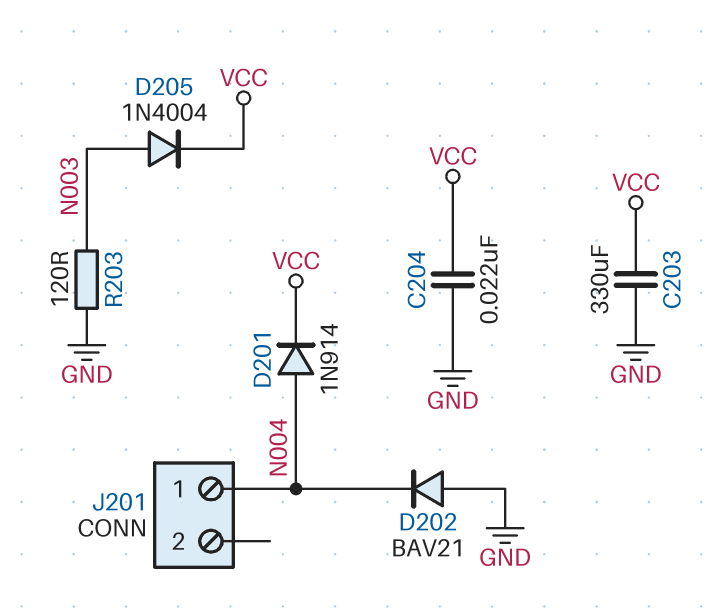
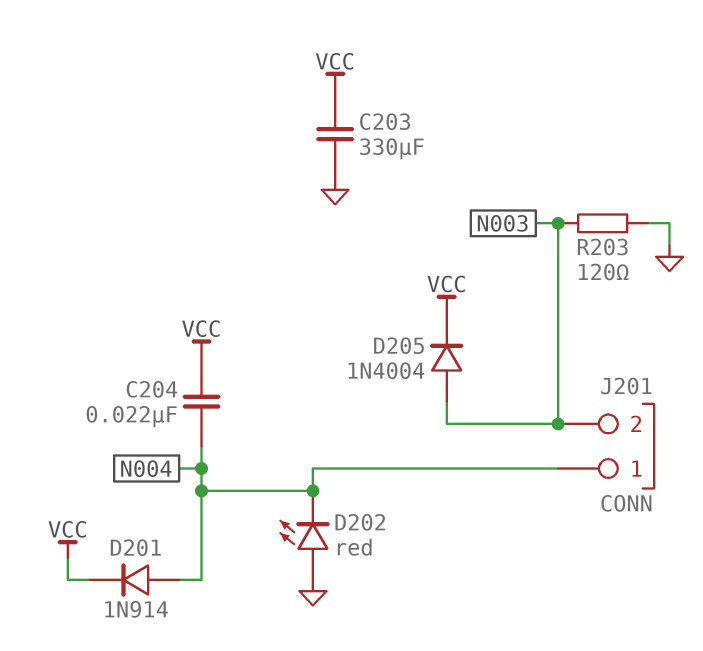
C204: 22nF (GND, VCC) -> 22nF (N004, VCC)
D202: diode BAV21 (A GND, K N004) -> LED red (A GND, K N004)
J201 pin 2: none -> N003

